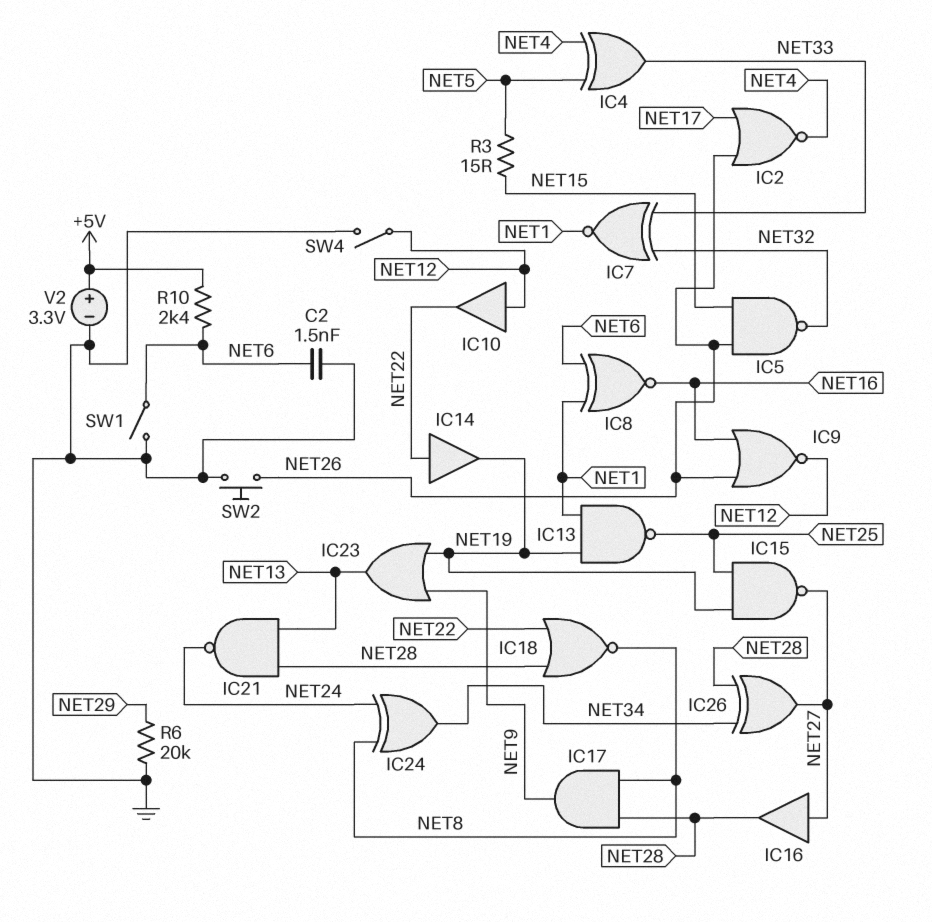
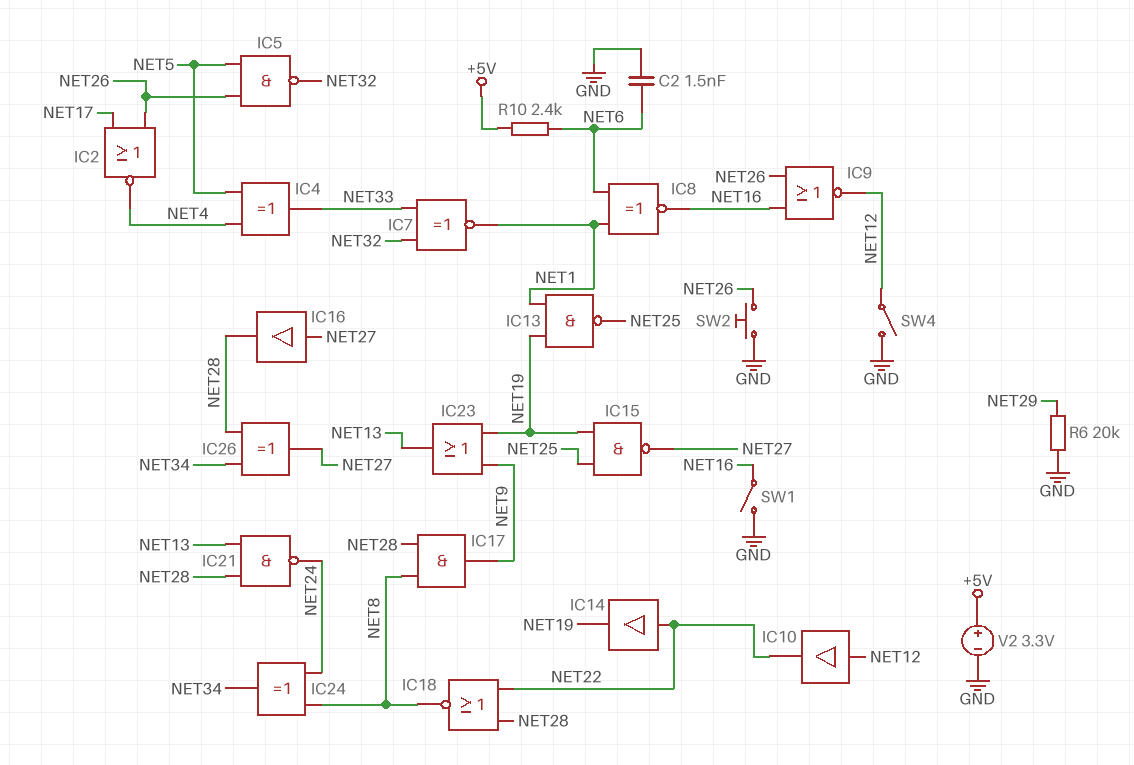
IC5: NAND (in NET15, in NET26, out NET32) -> NAND (in NET5, in NET26, out NET32)
R3: 15 (NET5, NET15) -> none
SW1: switch (GND, NET6) -> switch (GND, NET16)

